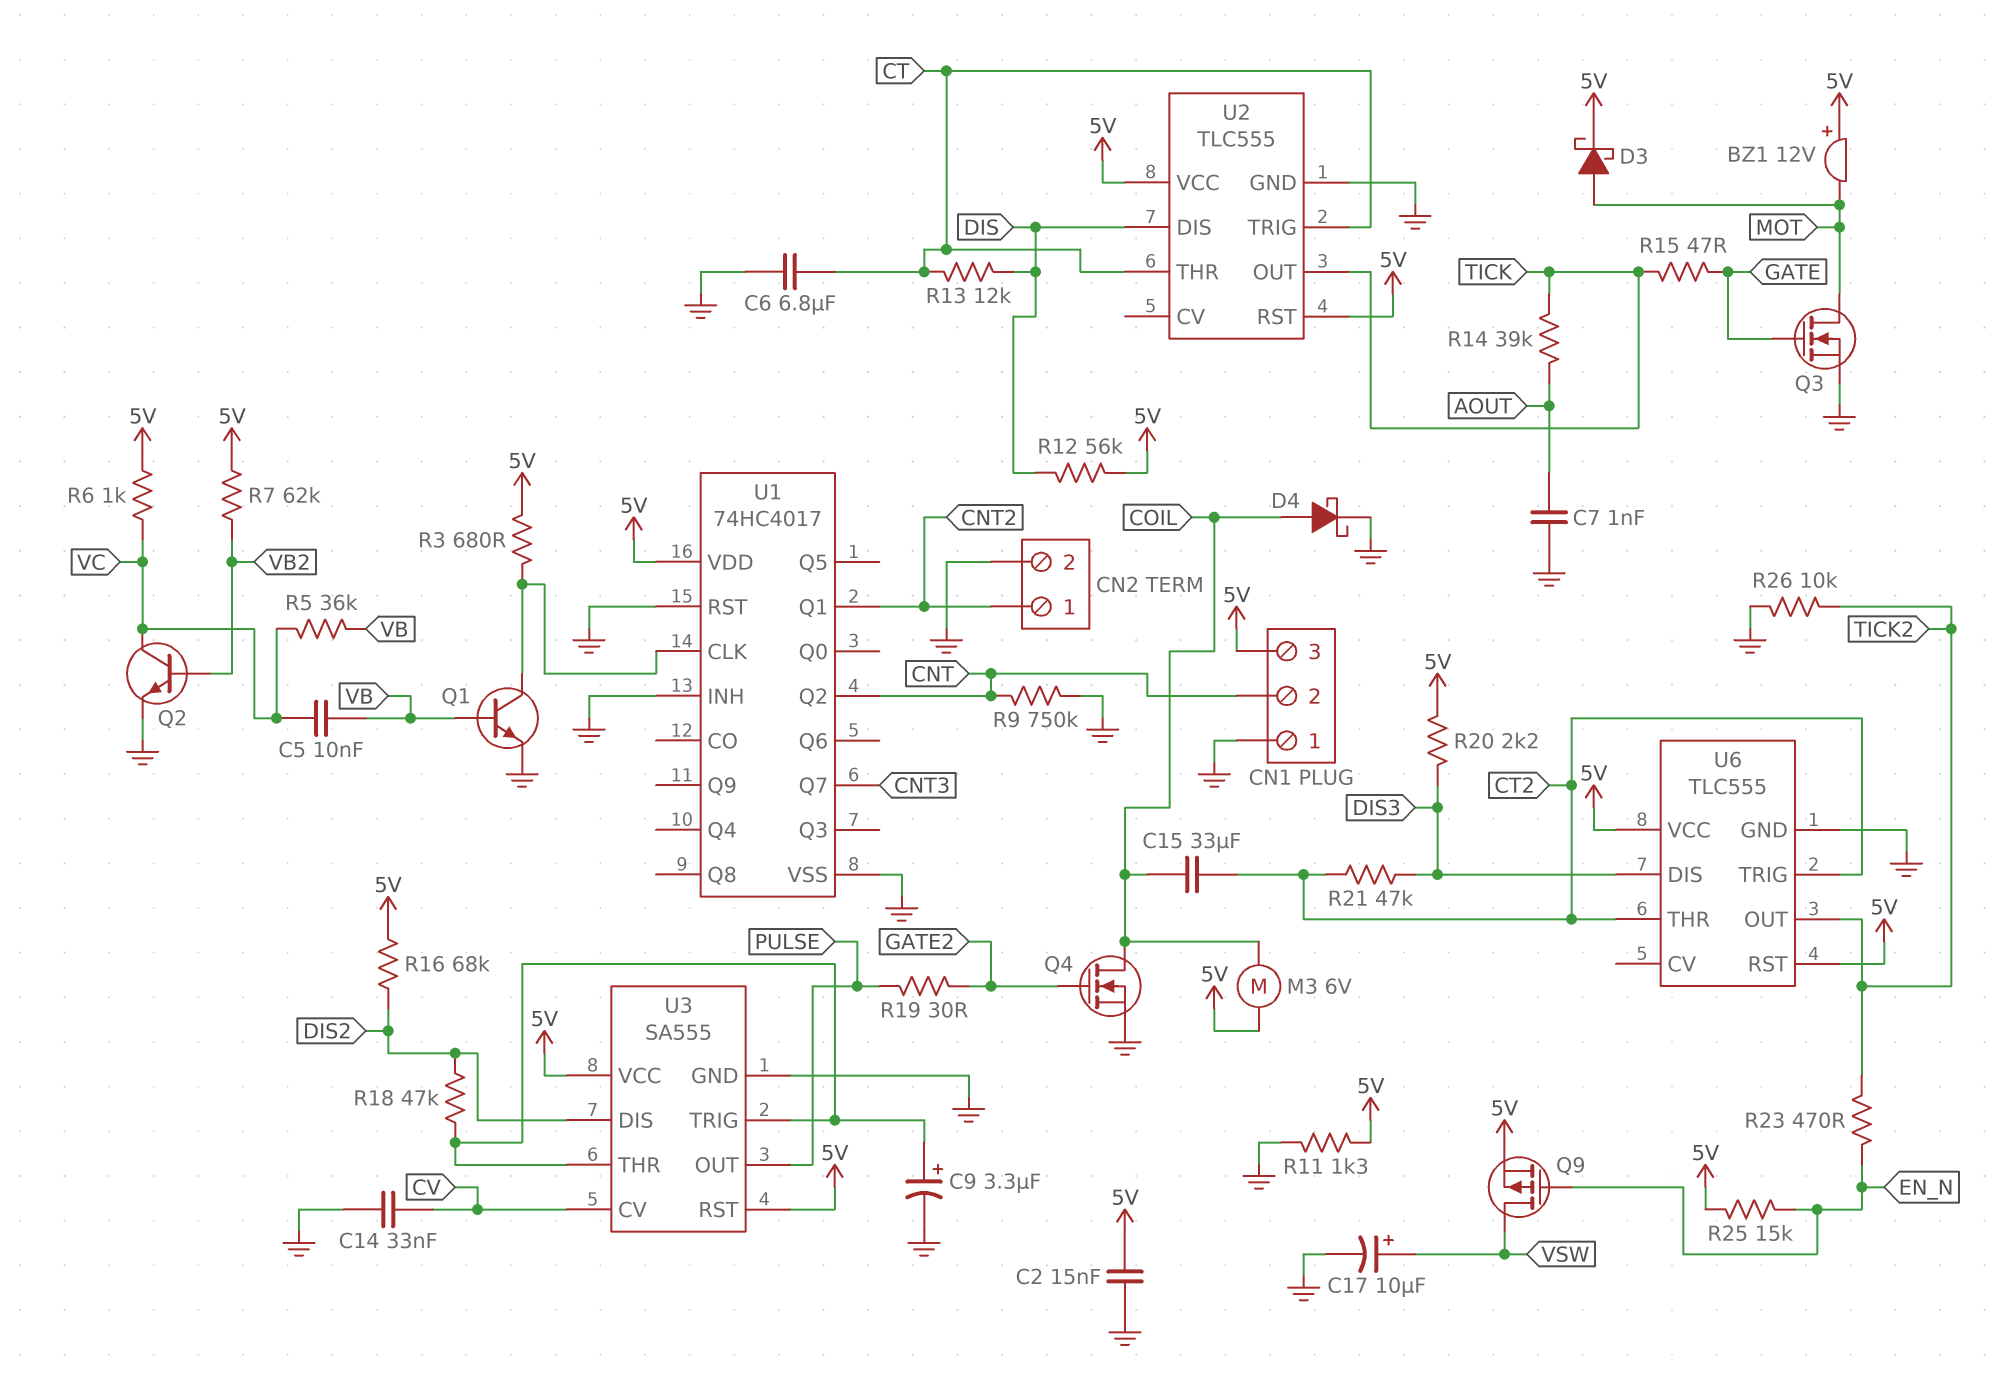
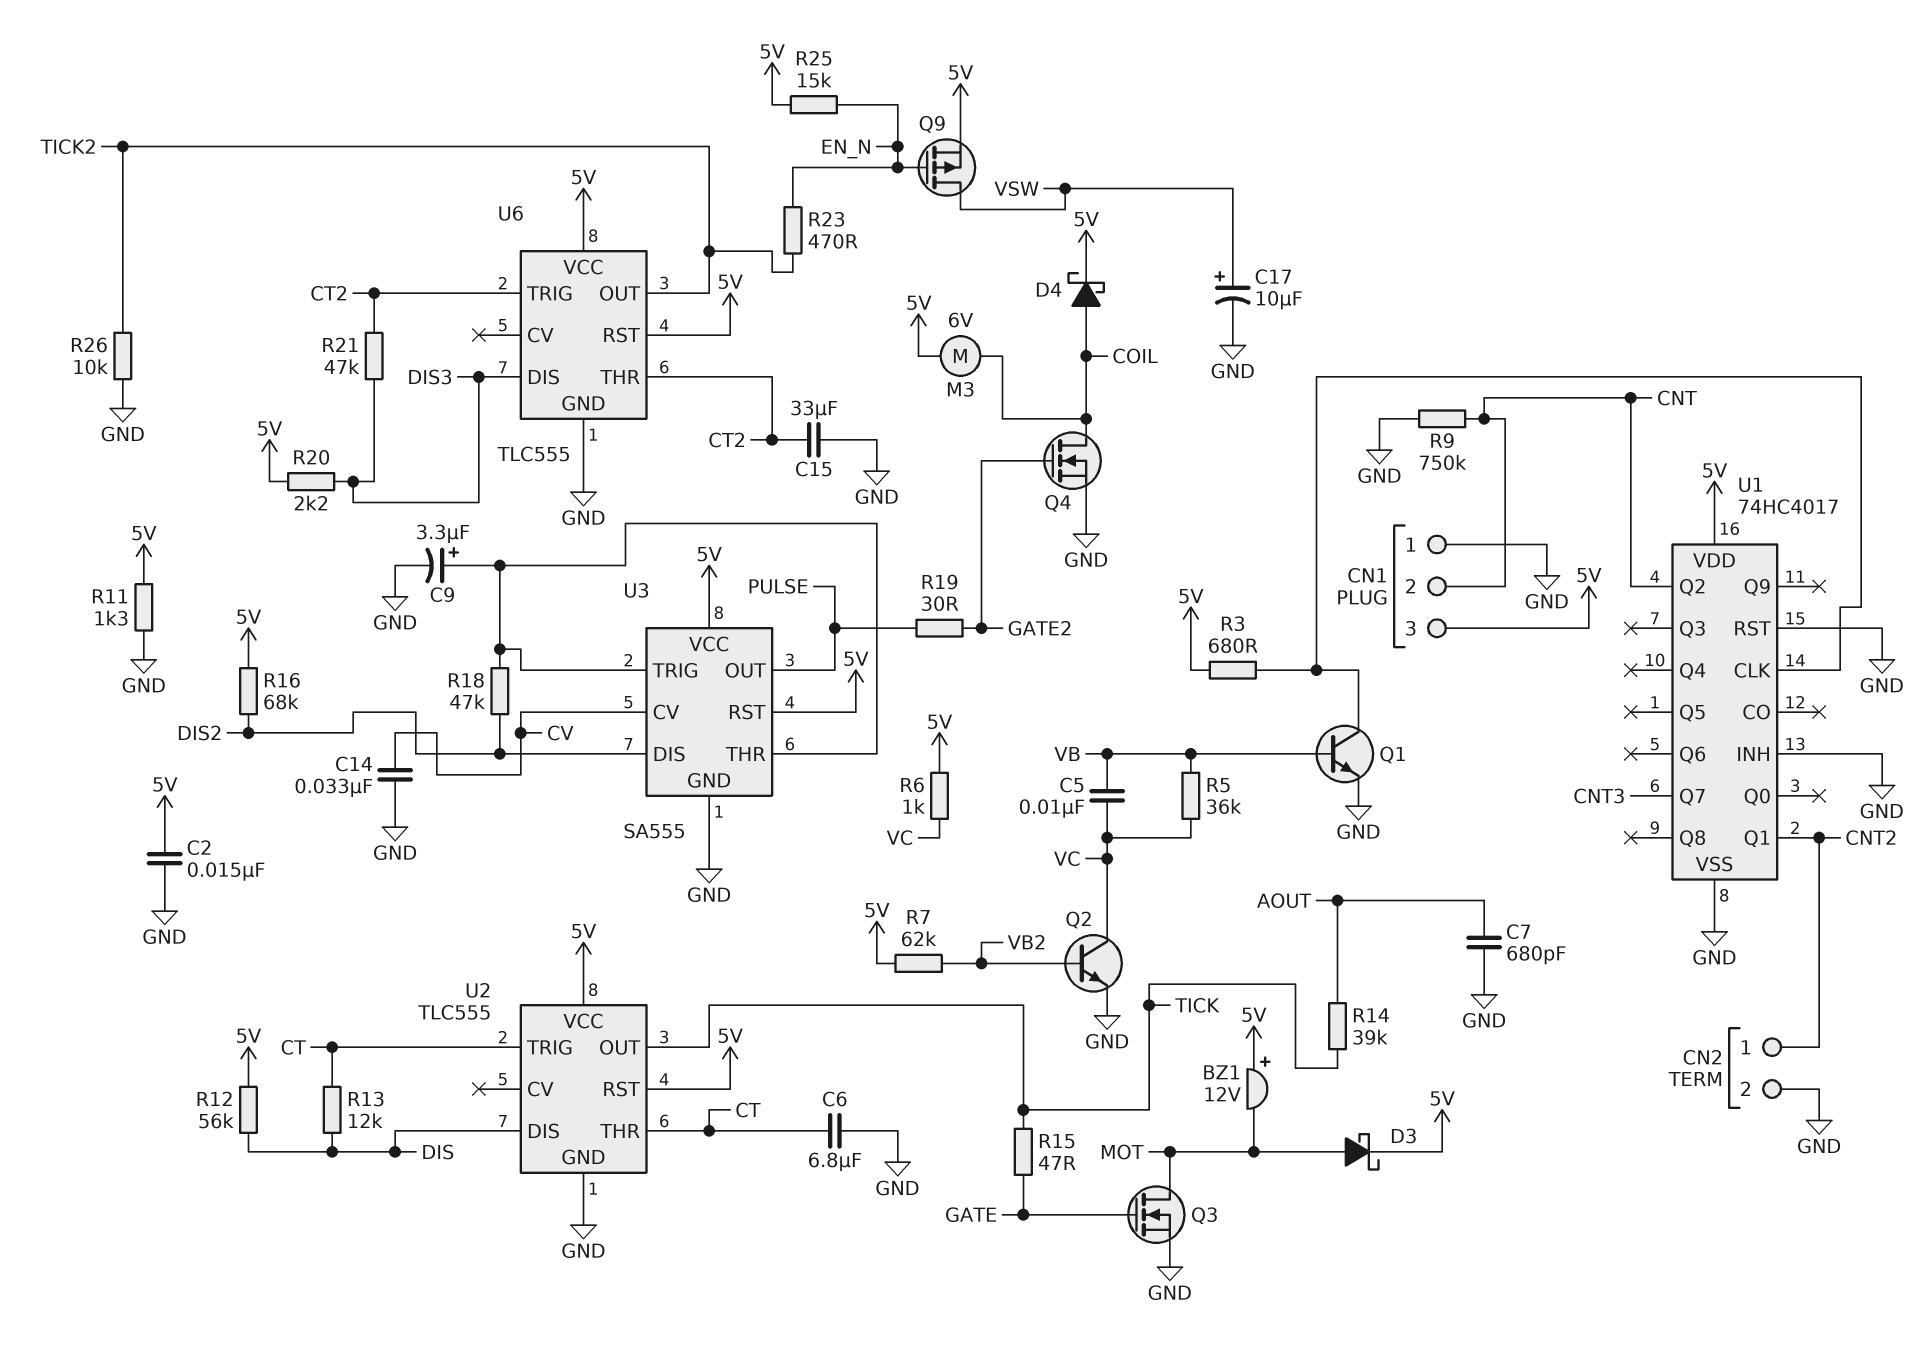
C7: 1nF (AOUT, GND) -> 680pF (AOUT, GND)
C15: 33uF (COIL, CT2) -> 33uF (CT2, GND)
D4: schottky (A COIL, K GND) -> schottky (A COIL, K 5V)

